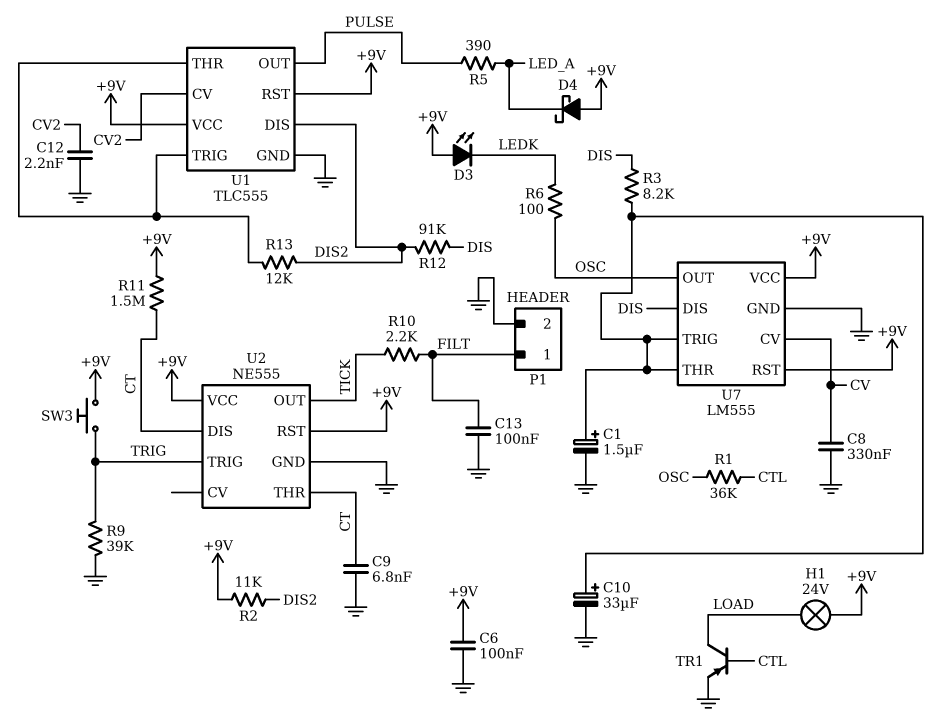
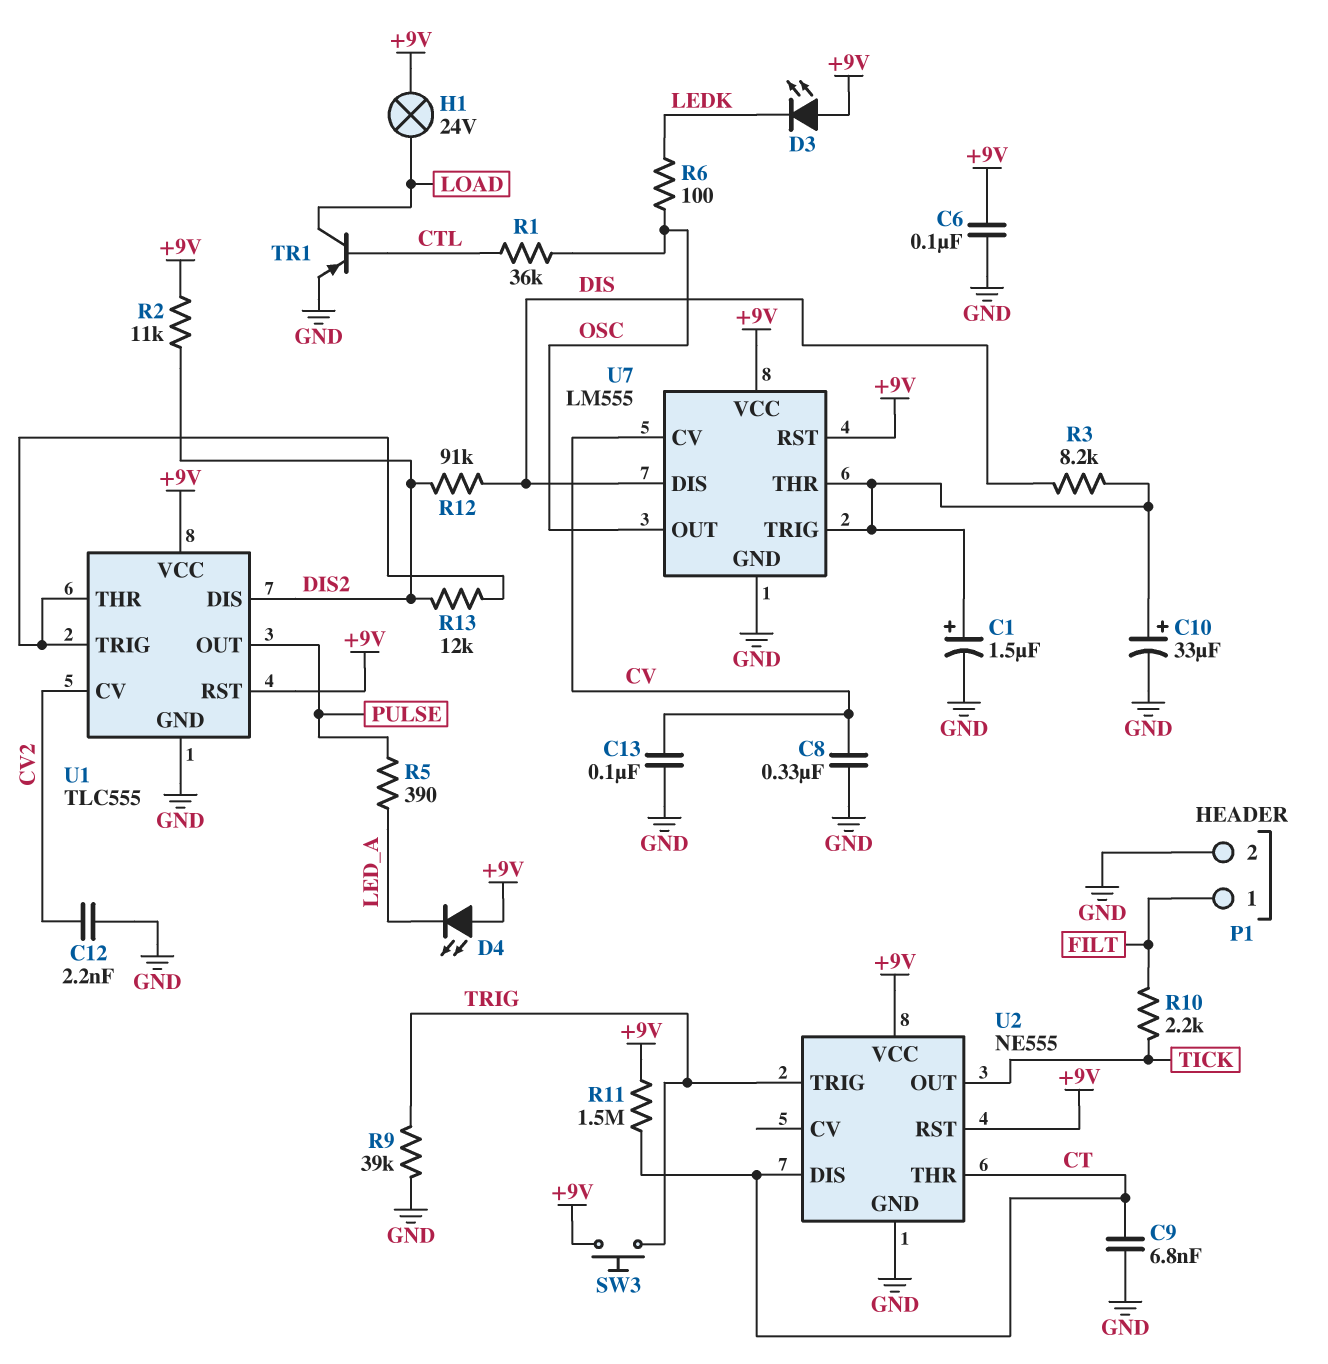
C13: 100nF (FILT, GND) -> 100nF (CV, GND)
D4: schottky (A +9V, K LED_A) -> LED (A +9V, K LED_A)

